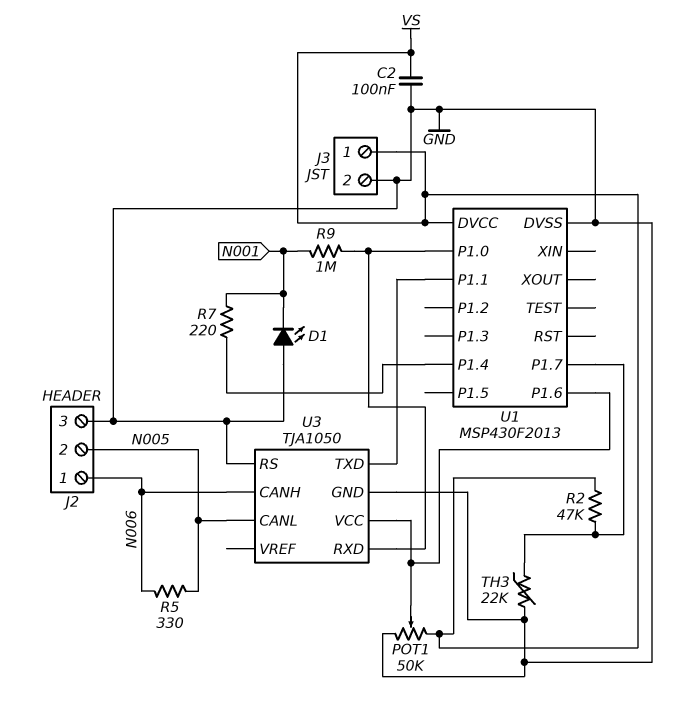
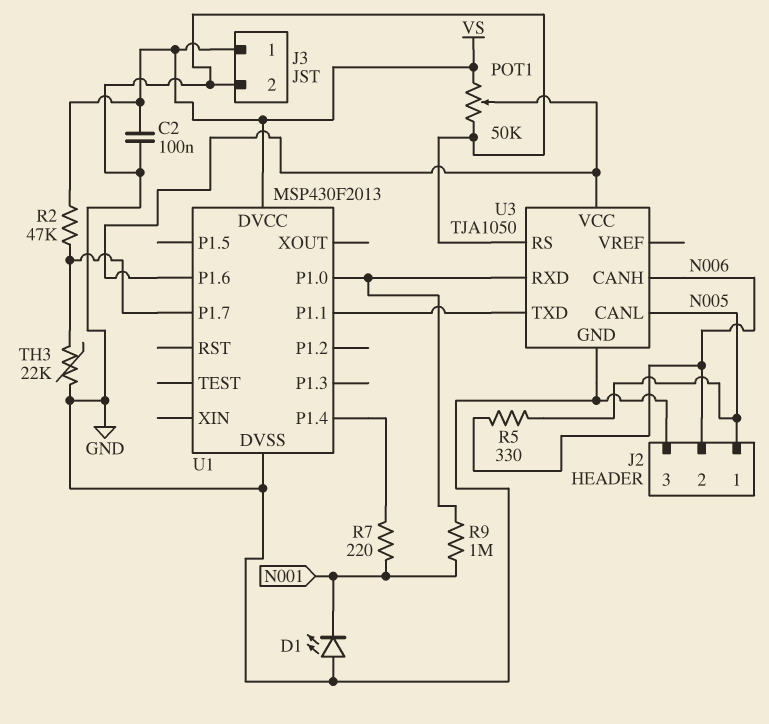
J2 pin 1: N006 -> N005
J2 pin 2: N005 -> N006

